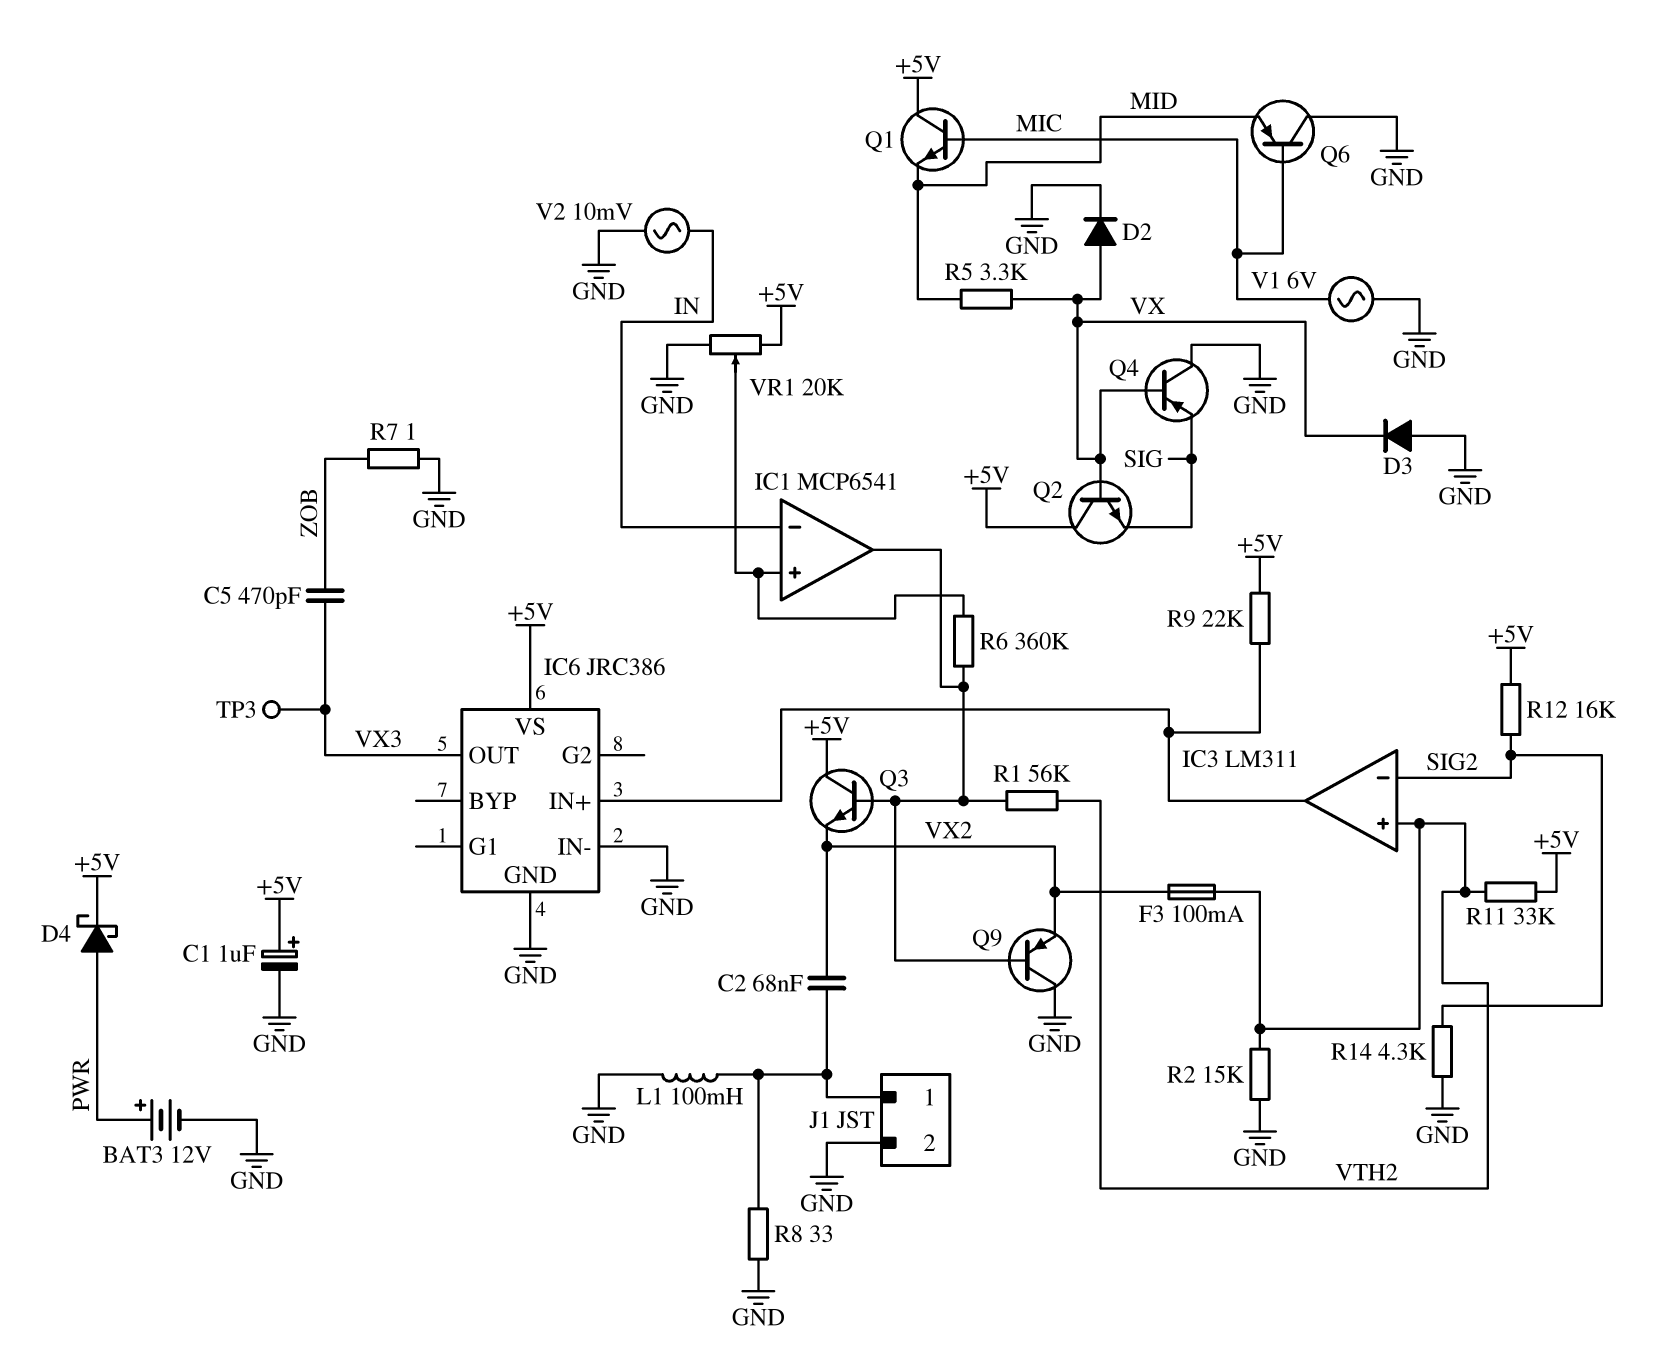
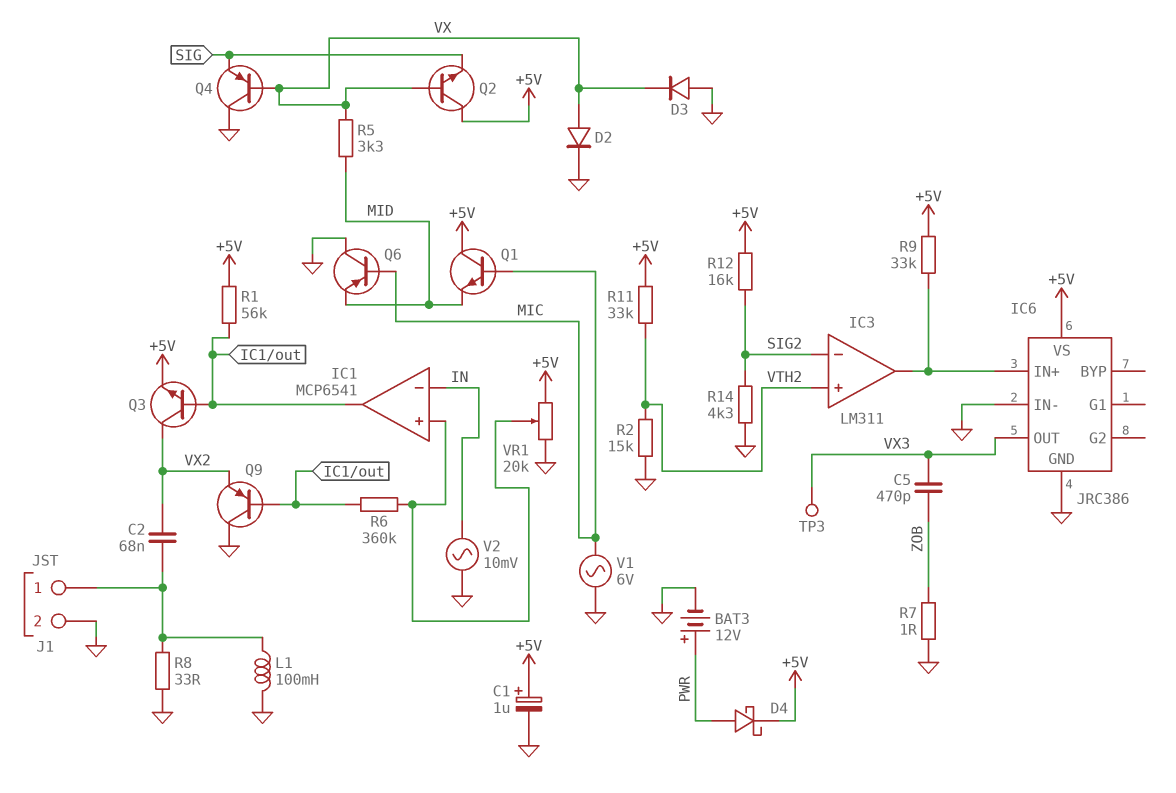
F3: 100mA (VTH2, VX2) -> none
Q3: NPN (B IC1/out, C +5V, E VX2) -> NPN (B IC1/out, C VX2, E +5V)
R1: 56k (IC1/out, VTH2) -> 56k (+5V, IC1/out)
R9: 22k (+5V, IC3/out) -> 33k (+5V, IC3/out)

